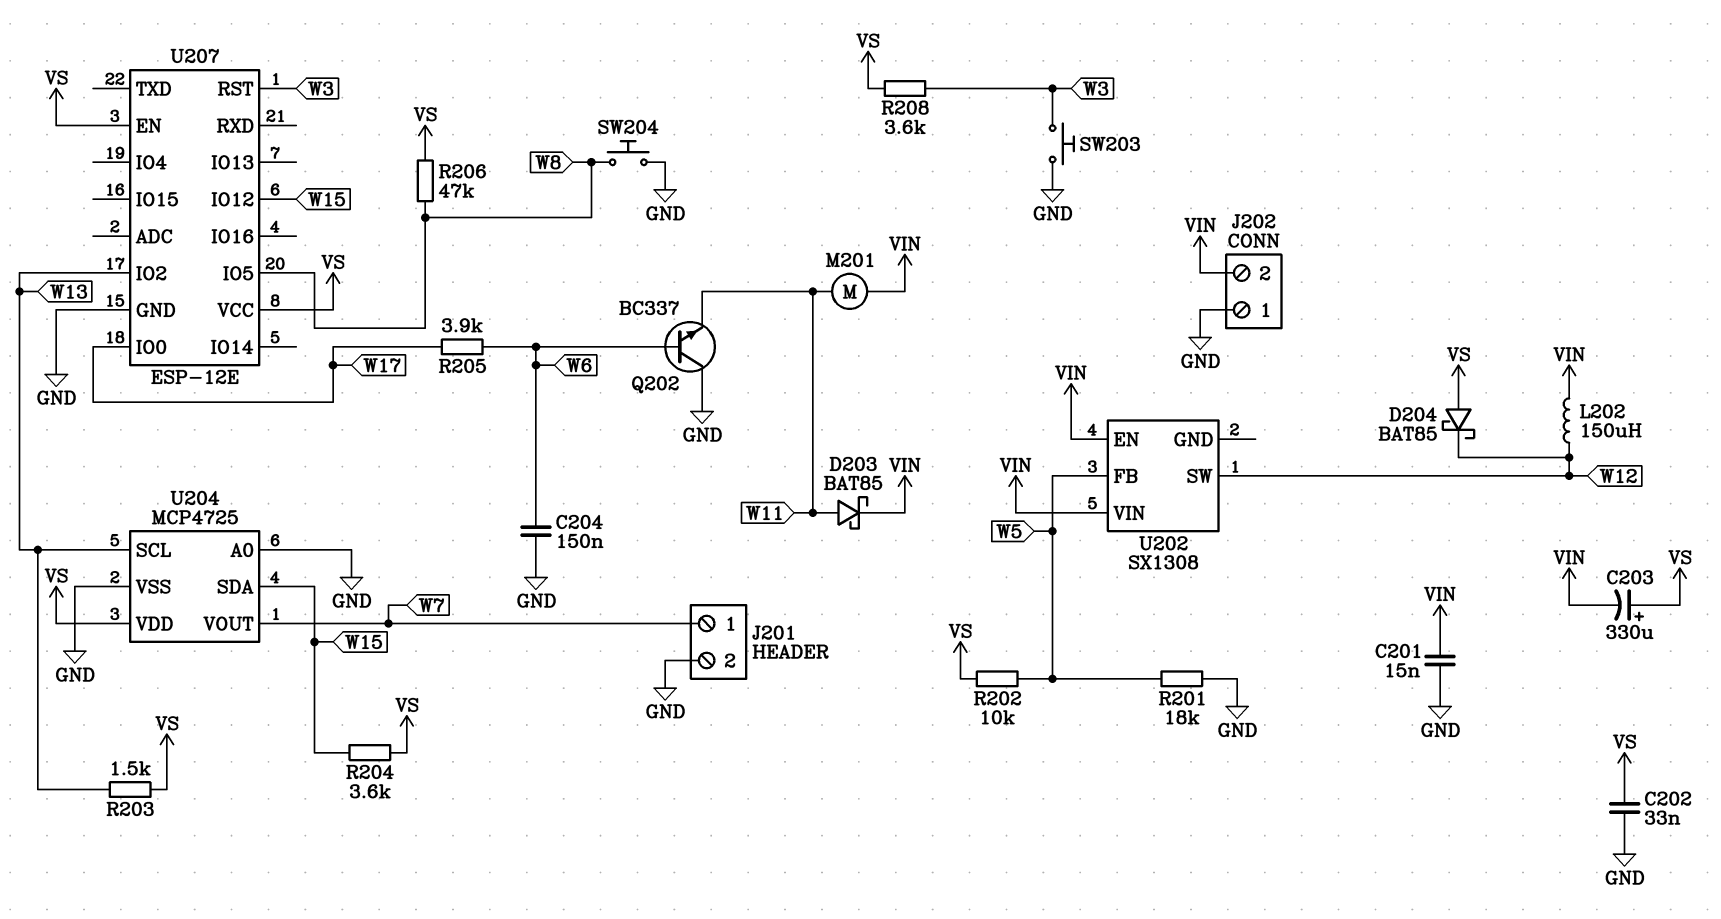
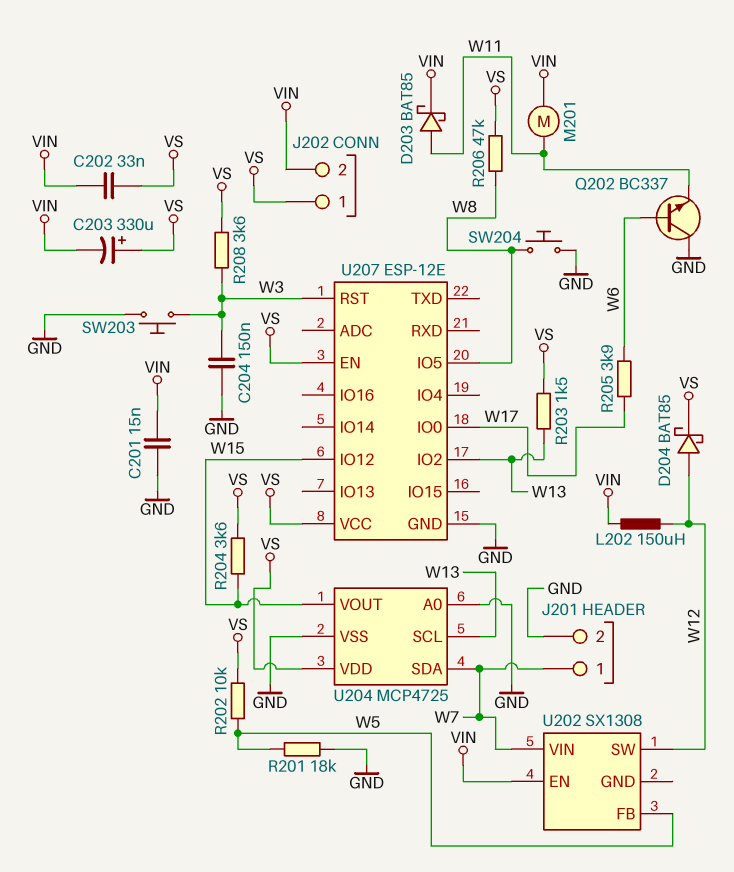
C202: 33nF (GND, VS) -> 33nF (VIN, VS)
C204: 150nF (GND, W6) -> 150nF (GND, W3)
D204: schottky BAT85 (A VS, K W12) -> schottky BAT85 (A W12, K VS)
J202 pin 1: GND -> VS
U202 pin VIN: VIN -> W7
U204 pin SDA: W15 -> W7
U204 pin VOUT: W7 -> W15

